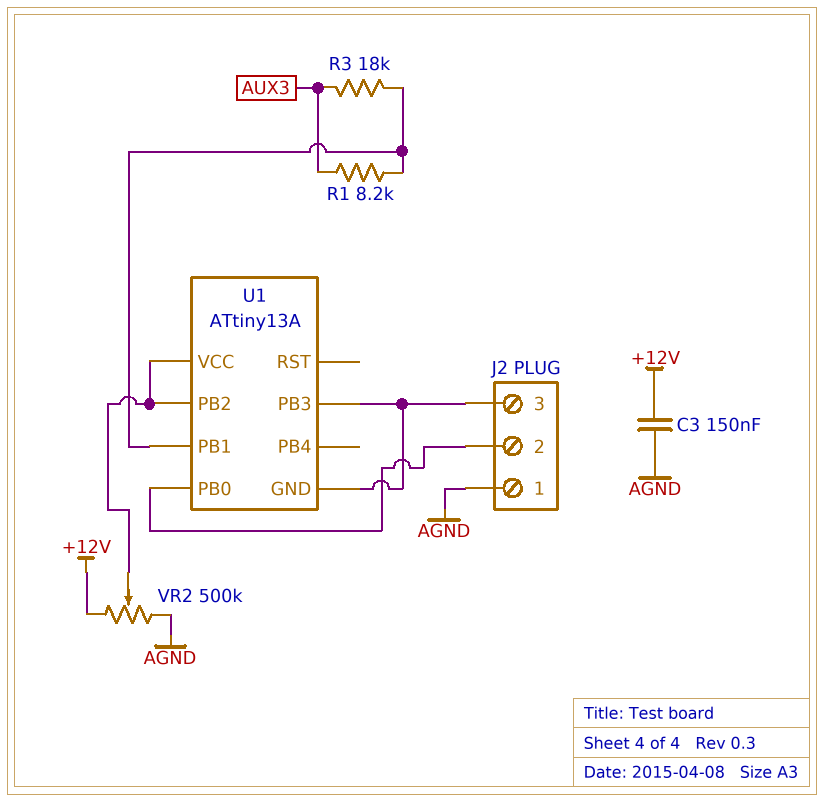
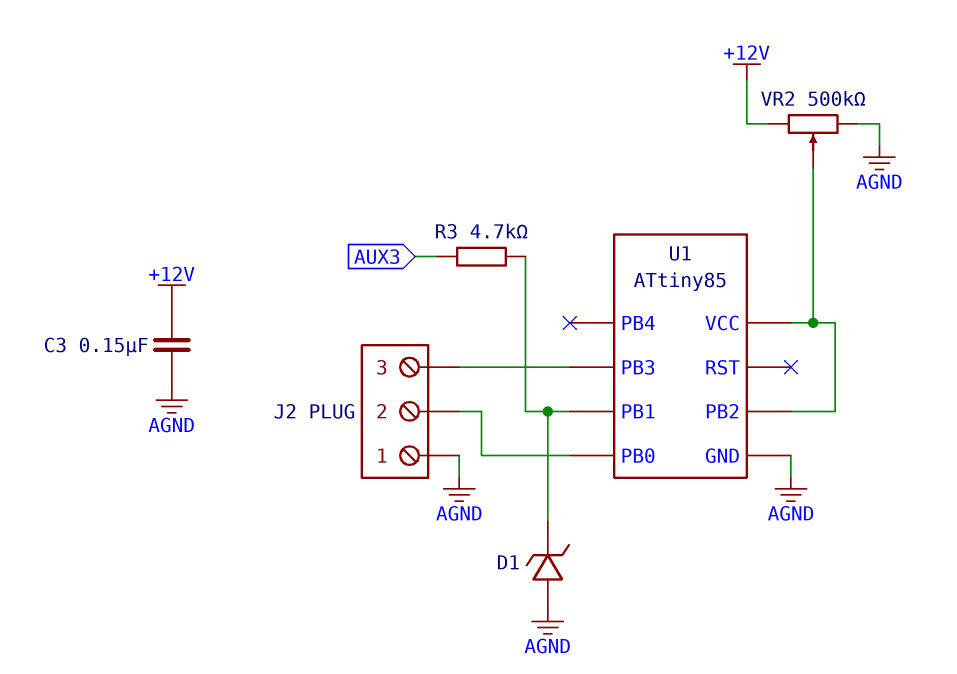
D1: none -> zener (A AGND, K U1/PB1)
R1: 8.2k (AUX3, U1/PB1) -> none
R3: 18k (AUX3, U1/PB1) -> 4.7k (AUX3, U1/PB1)
U1: ATtiny13A -> ATtiny85
U1 pin GND: J2/3 -> AGND

